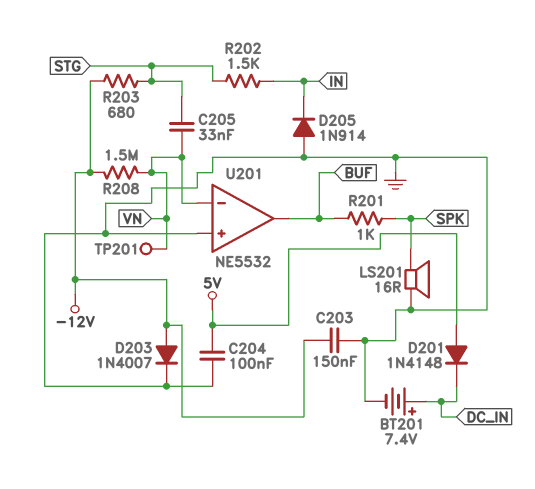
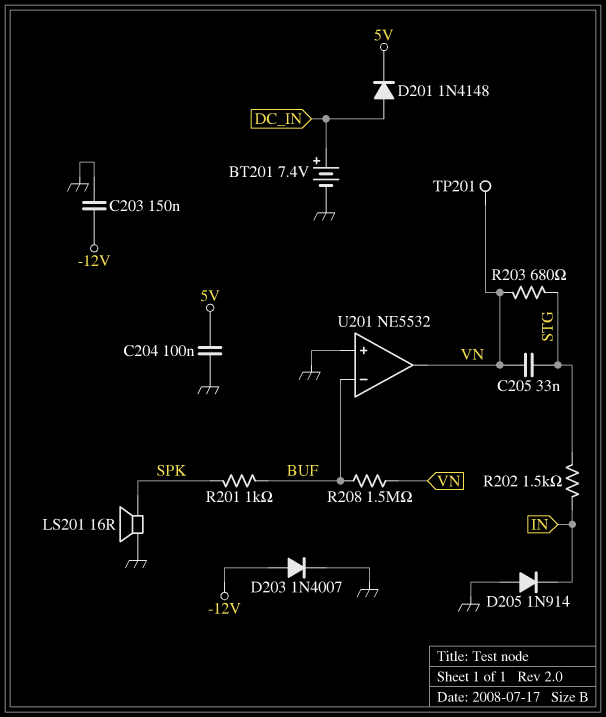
D201: diode 1N4148 (A 5V, K DC_IN) -> diode 1N4148 (A DC_IN, K 5V)
R203: 680 (-12V, STG) -> 680 (STG, VN)
R208: 1.5M (-12V, VN) -> 1.5M (BUF, VN)
U201 pin in-: VN -> BUF
U201 pin out: BUF -> VN

